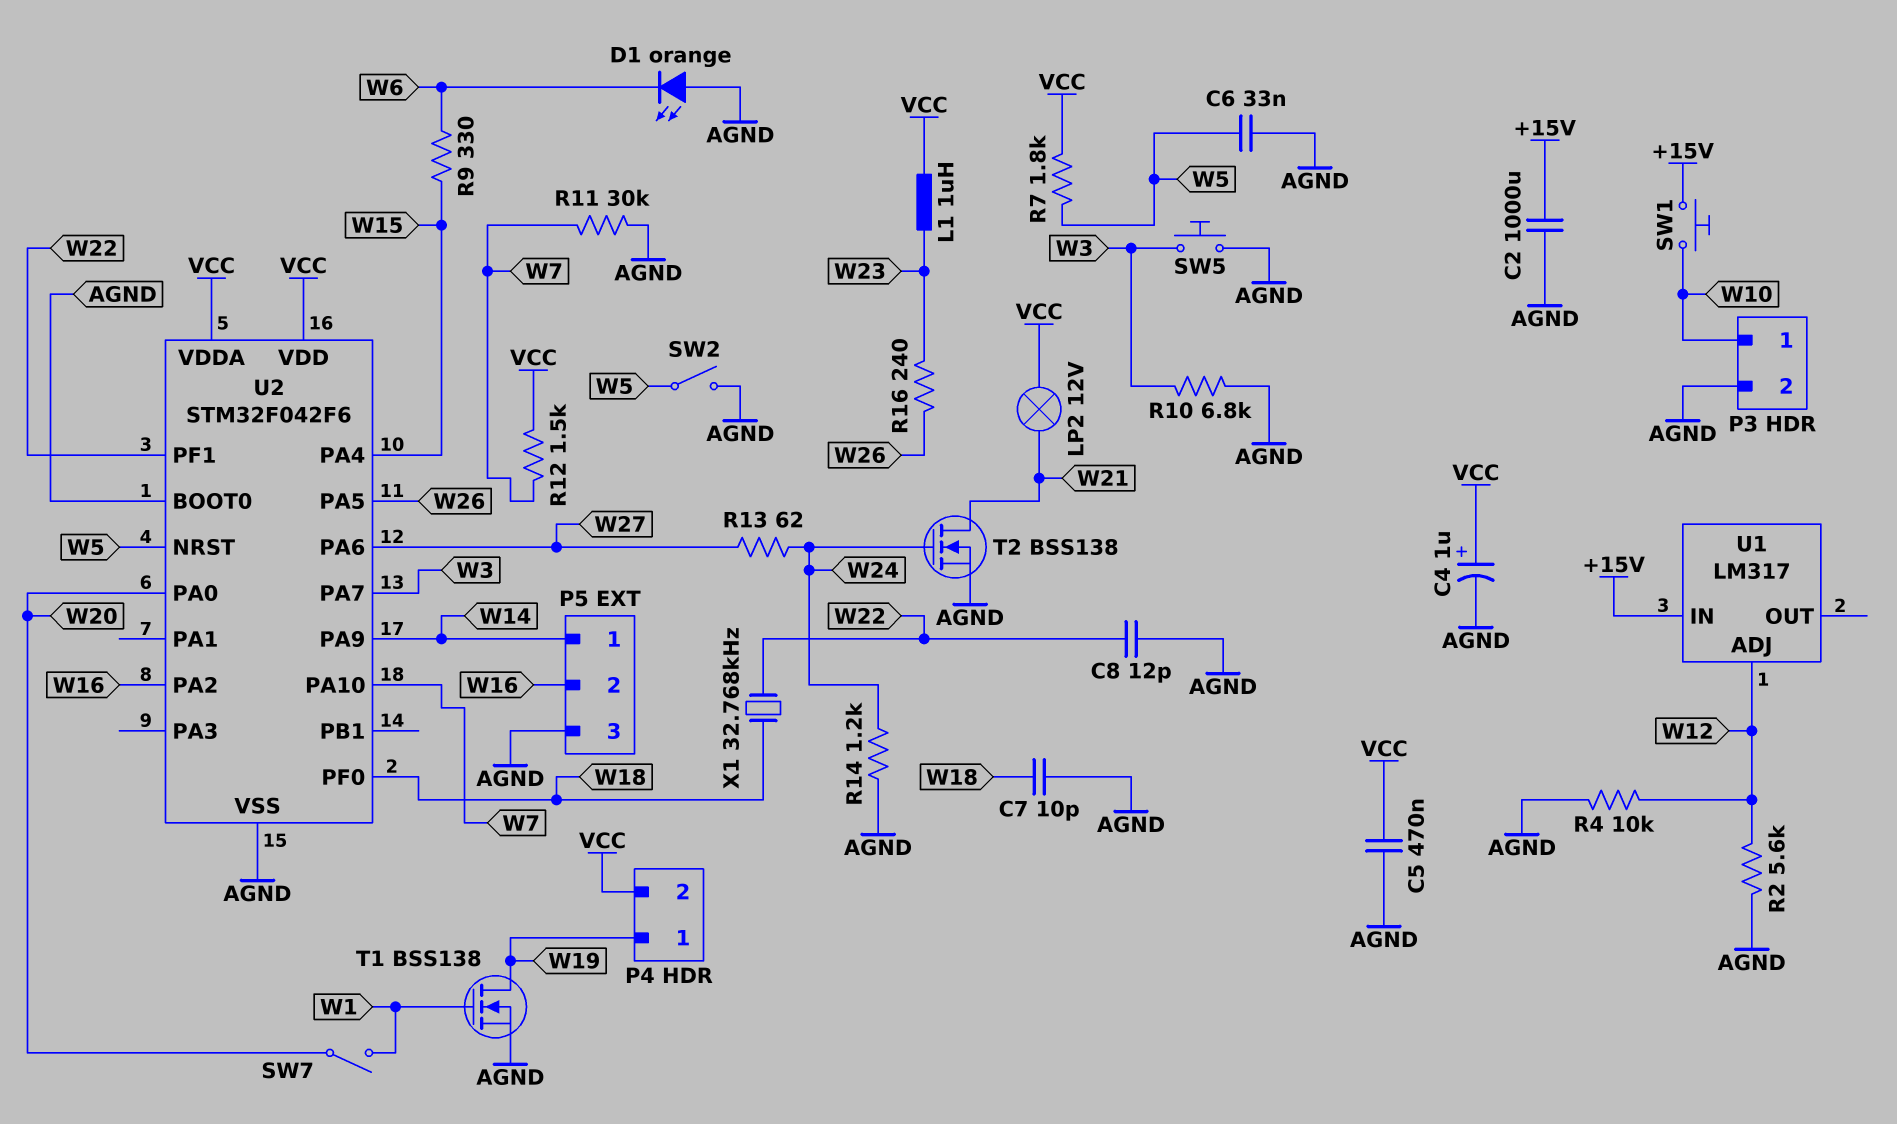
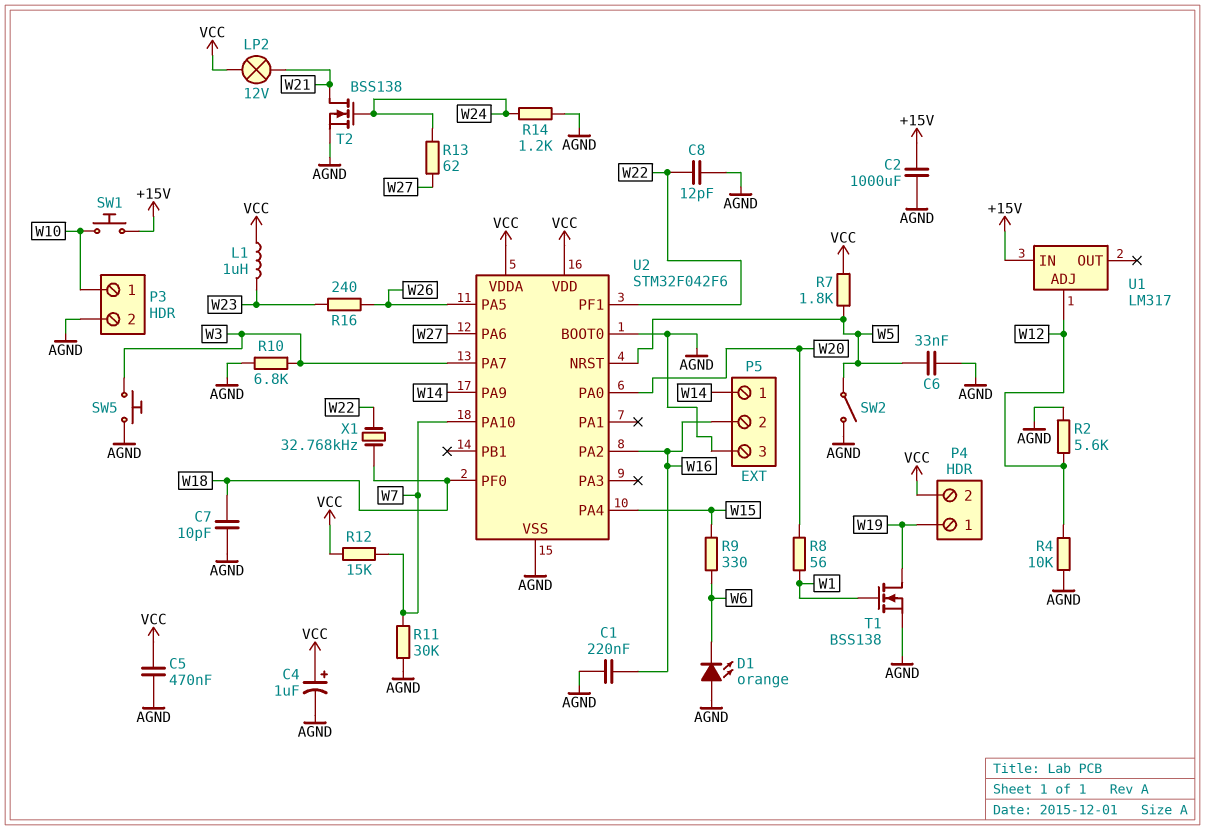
C1: none -> 220nF (AGND, W16)
R8: none -> 56 (W1, W20)
R12: 1.5k (VCC, W7) -> 15k (VCC, W7)
SW7: switch (W1, W20) -> none

